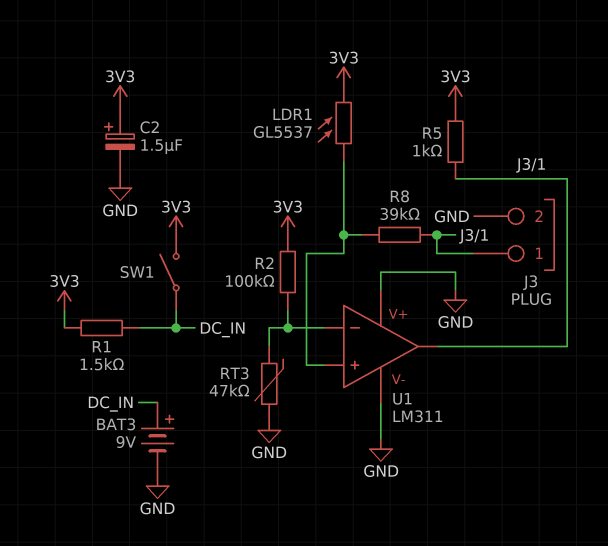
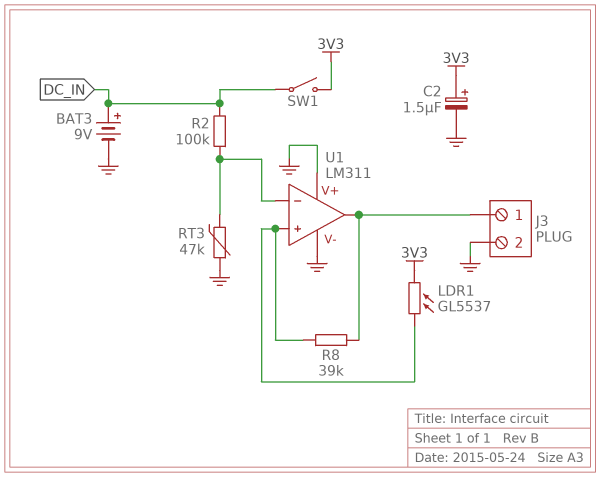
R1: 1.5k (3V3, DC_IN) -> none
R2: 100k (3V3, U1/in-) -> 100k (DC_IN, U1/in-)
R5: 1k (3V3, J3/1) -> none

